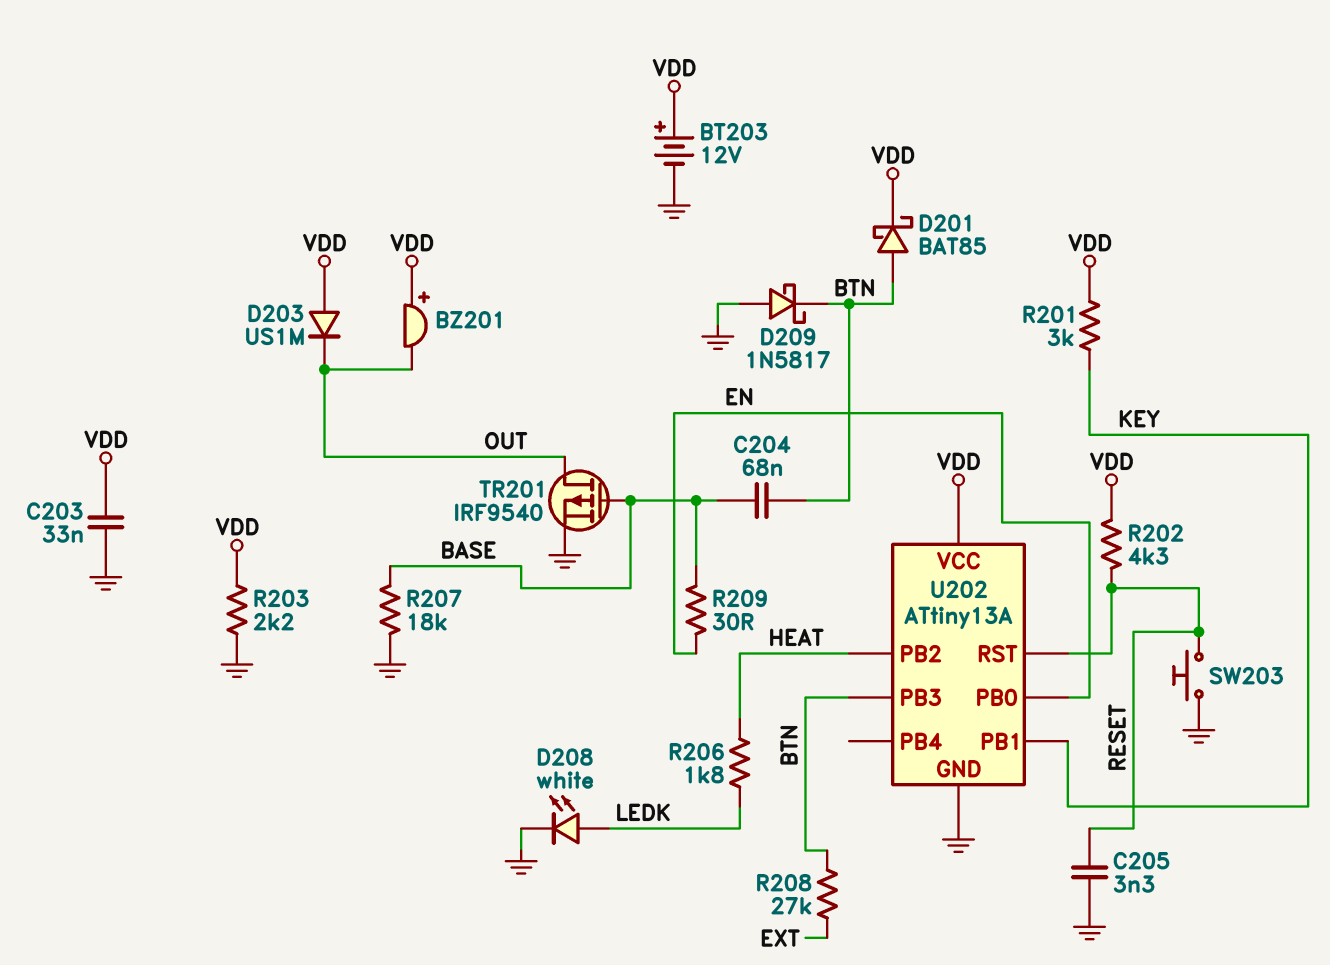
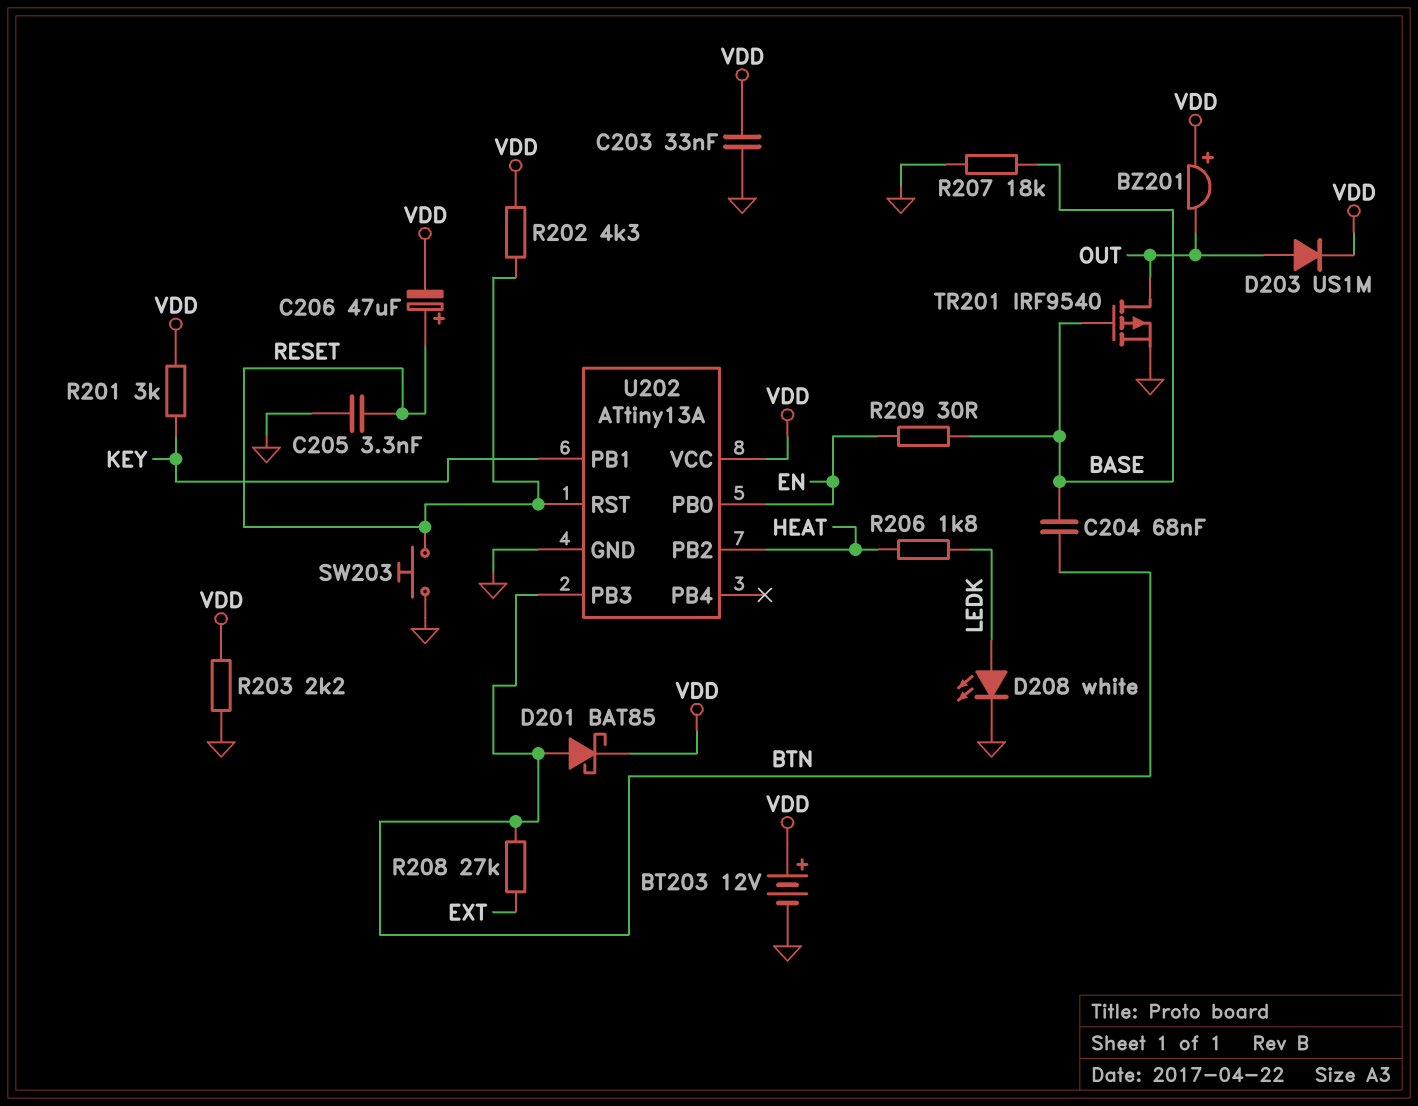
C206: none -> 47uF (plus RESET, minus VDD)
D203: diode US1M (A VDD, K OUT) -> diode US1M (A OUT, K VDD)
D209: schottky 1N5817 (A GND, K BTN) -> none

